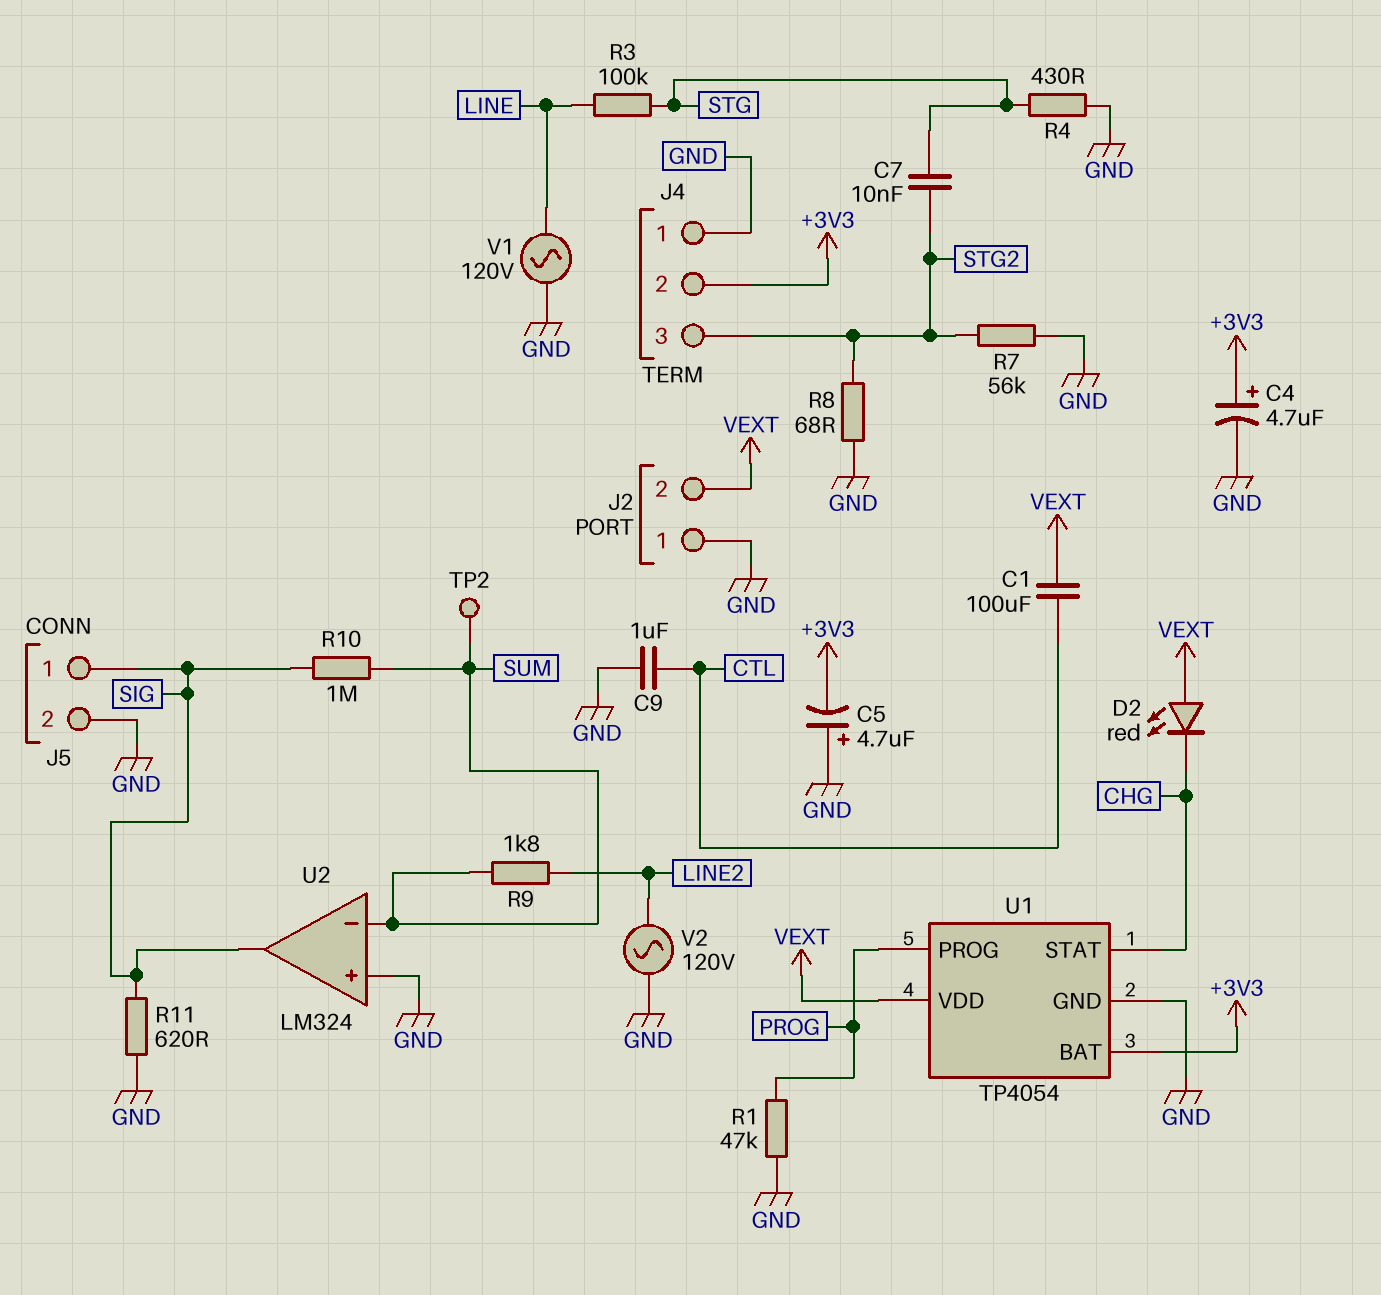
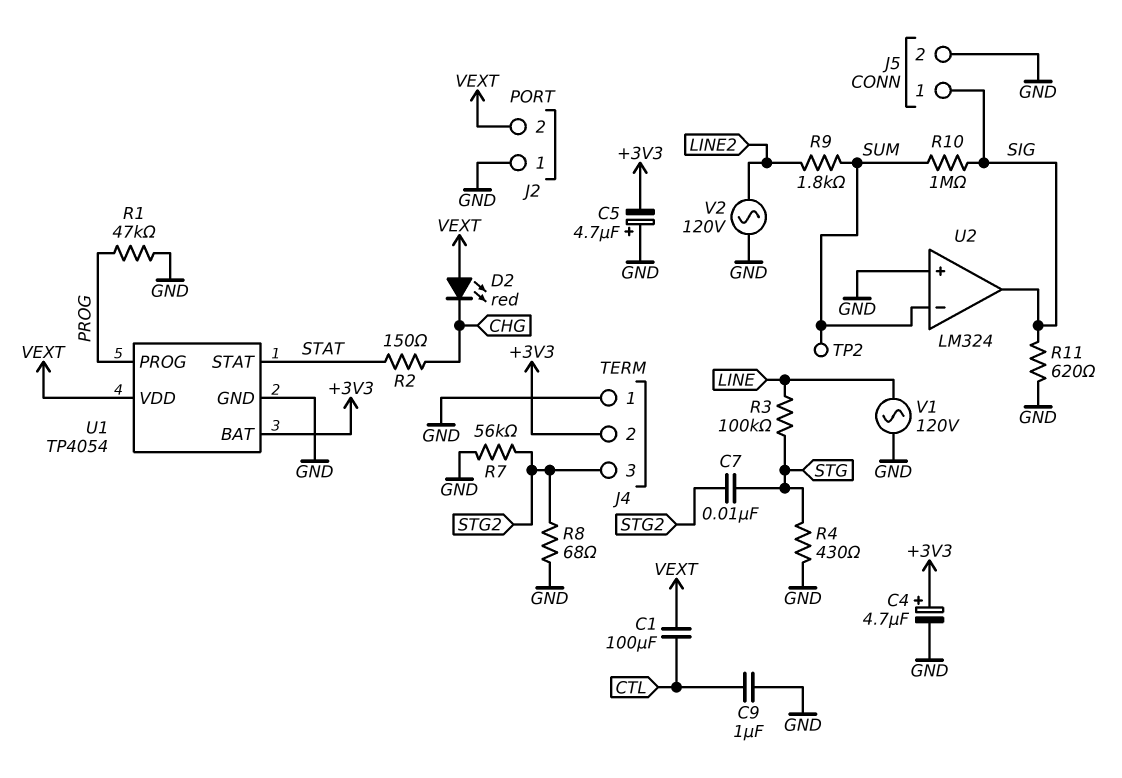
R2: none -> 150 (CHG, STAT)
U1 pin STAT: CHG -> STAT

